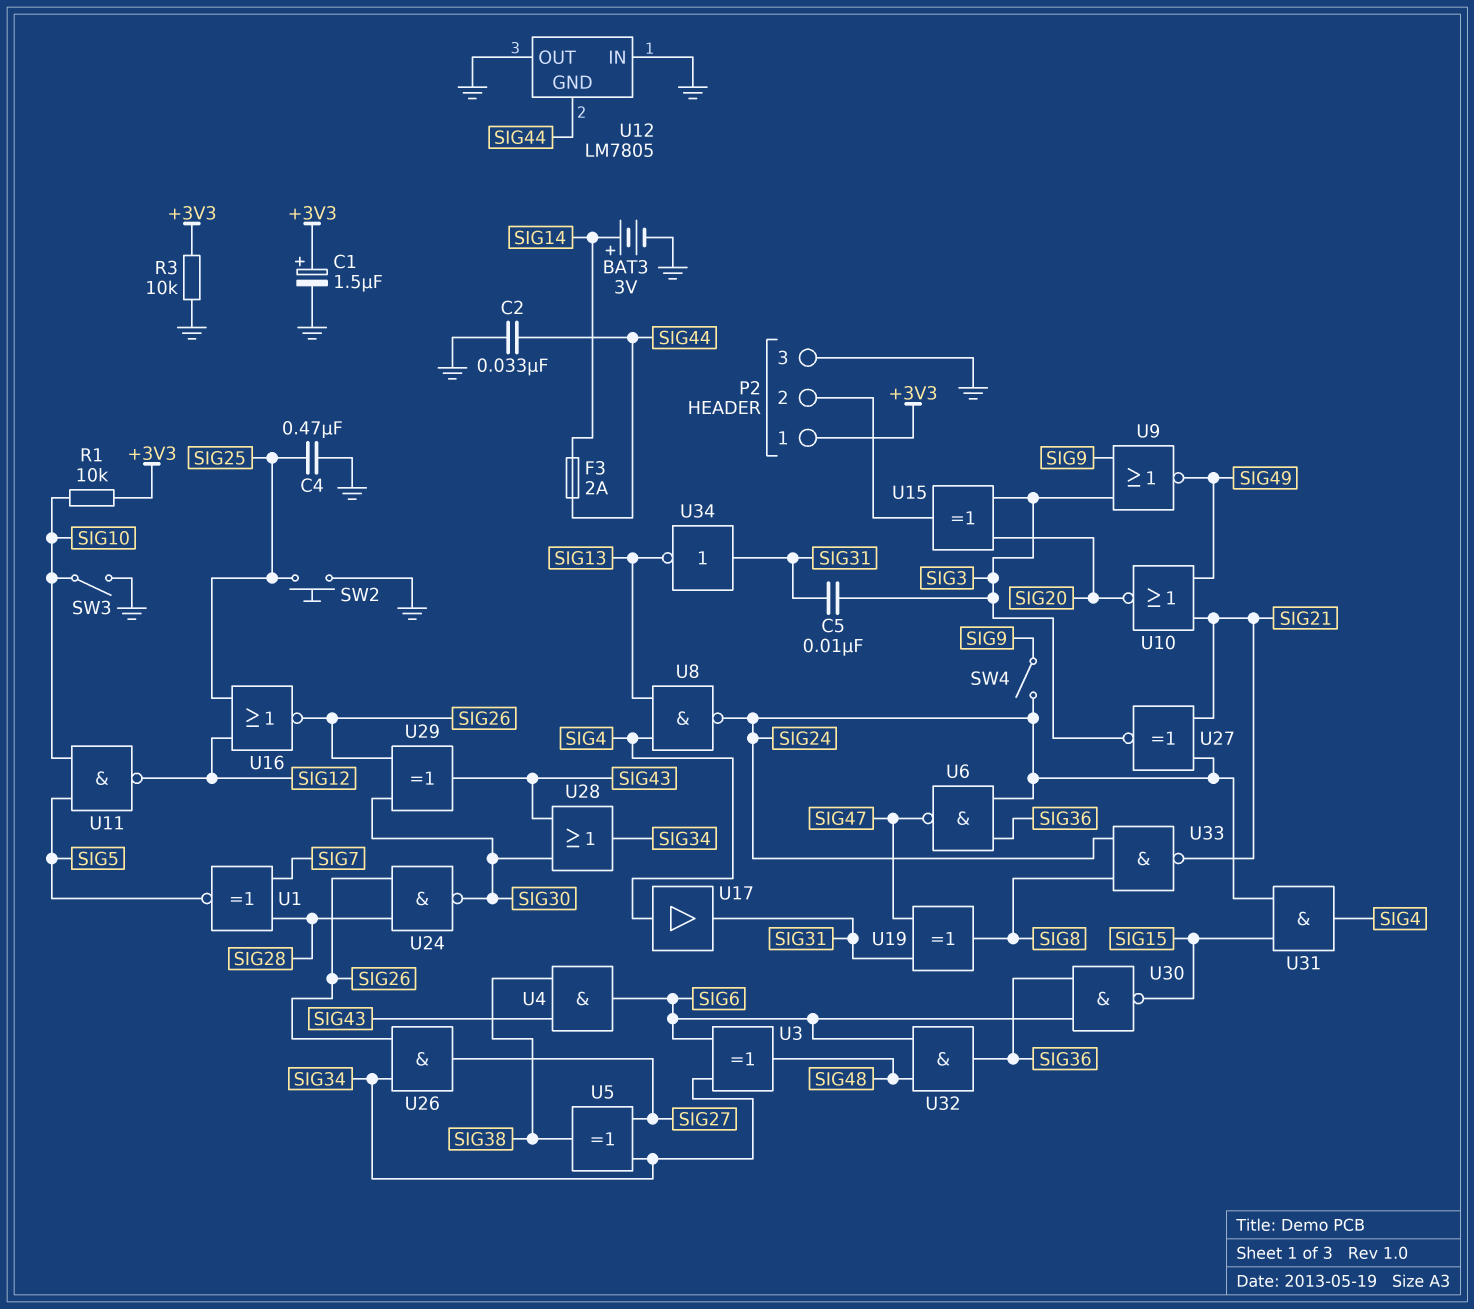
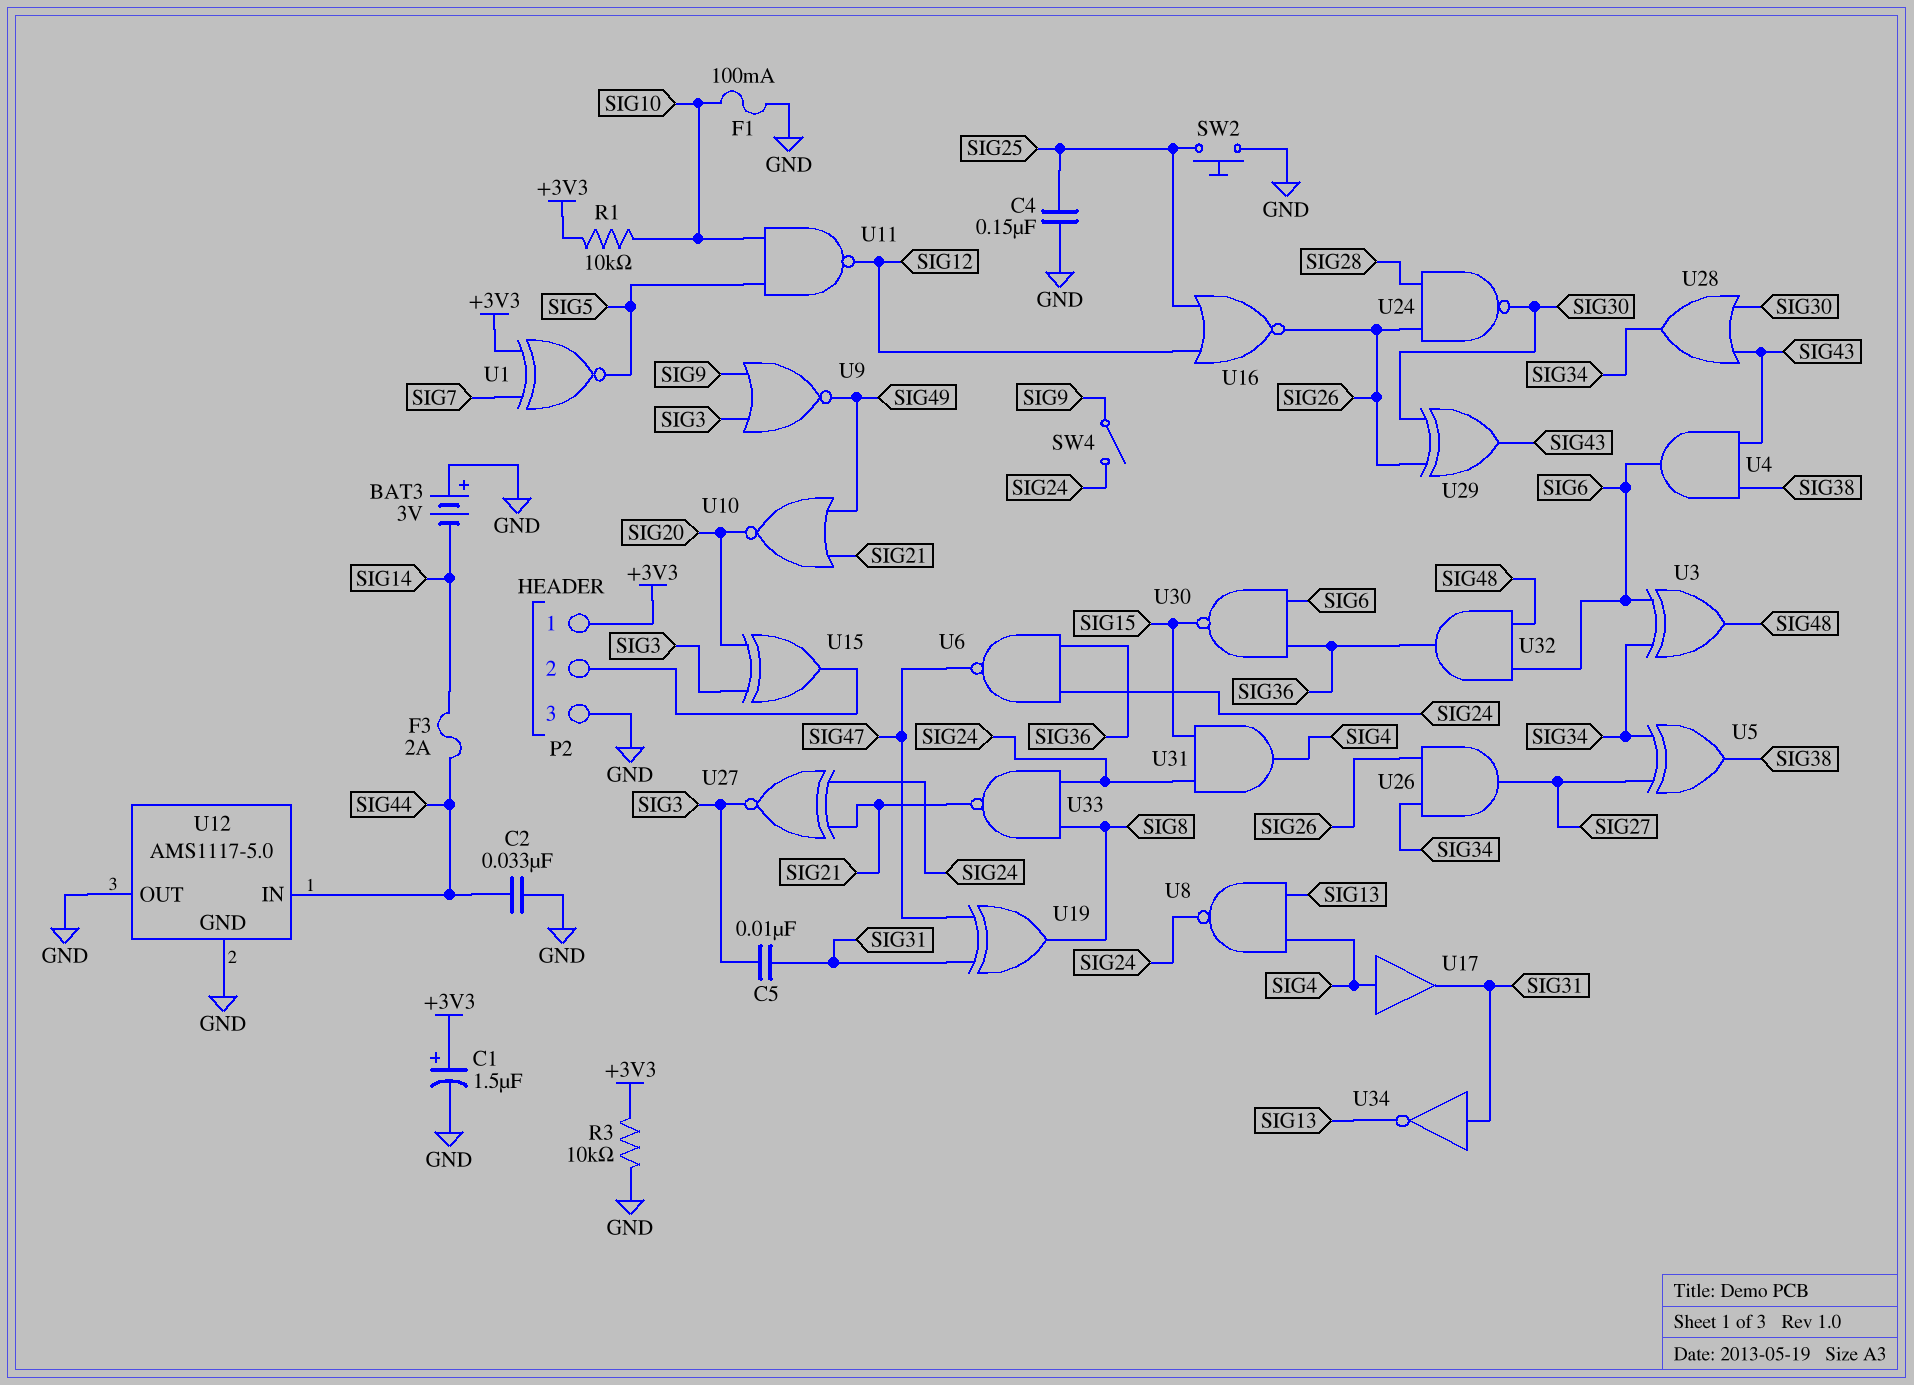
BAT3: 3V (plus SIG14, minus GND) -> 3V (plus GND, minus SIG14)
C4: 470nF (GND, SIG25) -> 150nF (GND, SIG25)
F1: none -> 100mA (GND, SIG10)
SW3: switch (GND, SIG10) -> none
U1: XNOR (in SIG7, in SIG28, out SIG5) -> XNOR (in +3V3, in SIG7, out SIG5)
U12: LM7805 -> AMS1117-5.0
U12 pin GND: SIG44 -> GND
U12 pin IN: GND -> SIG44

